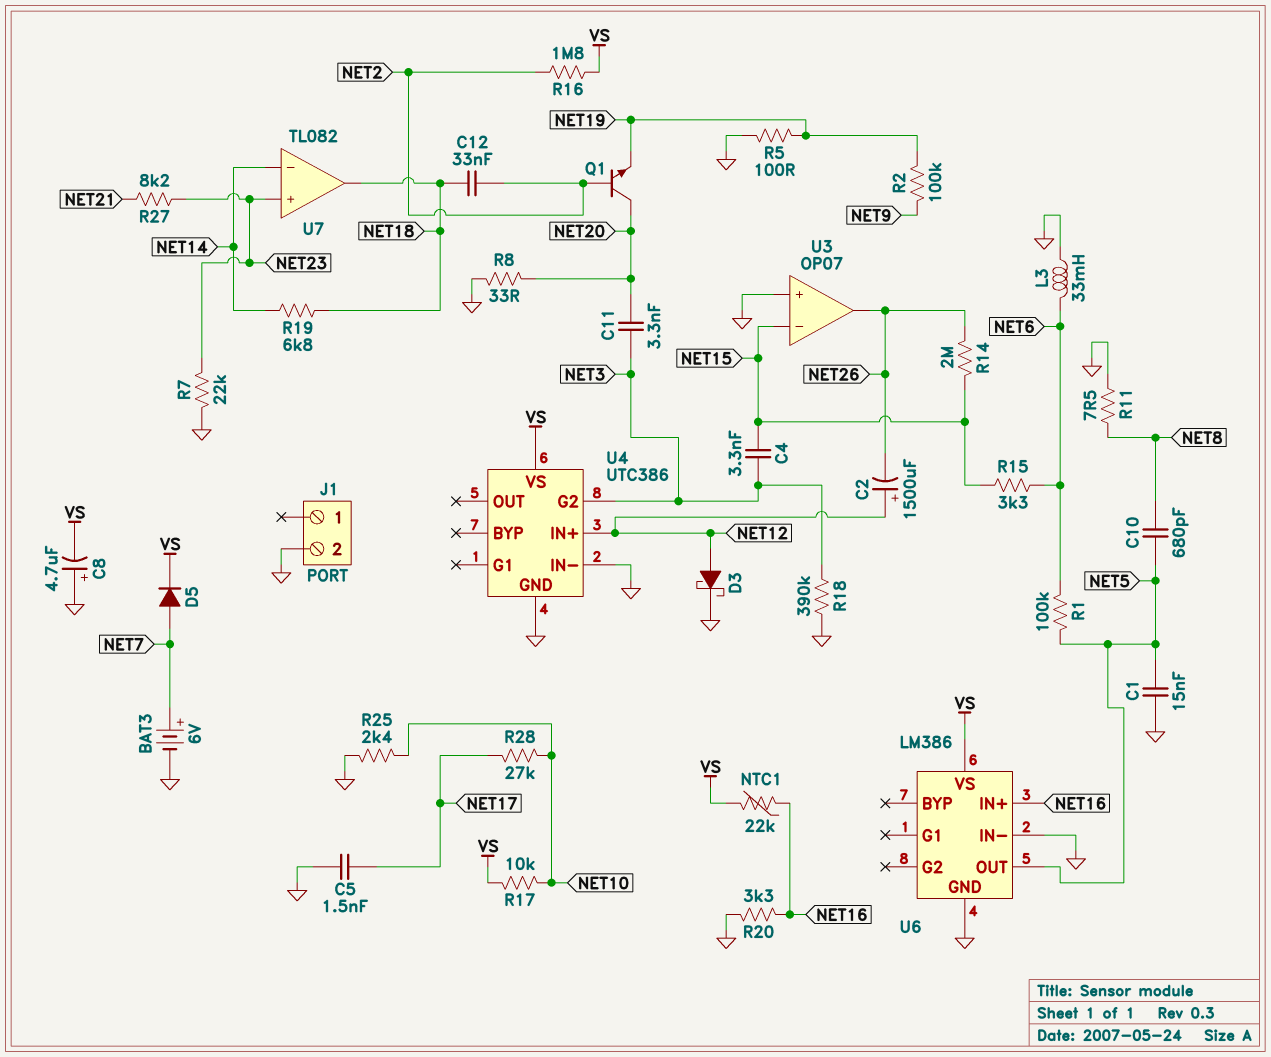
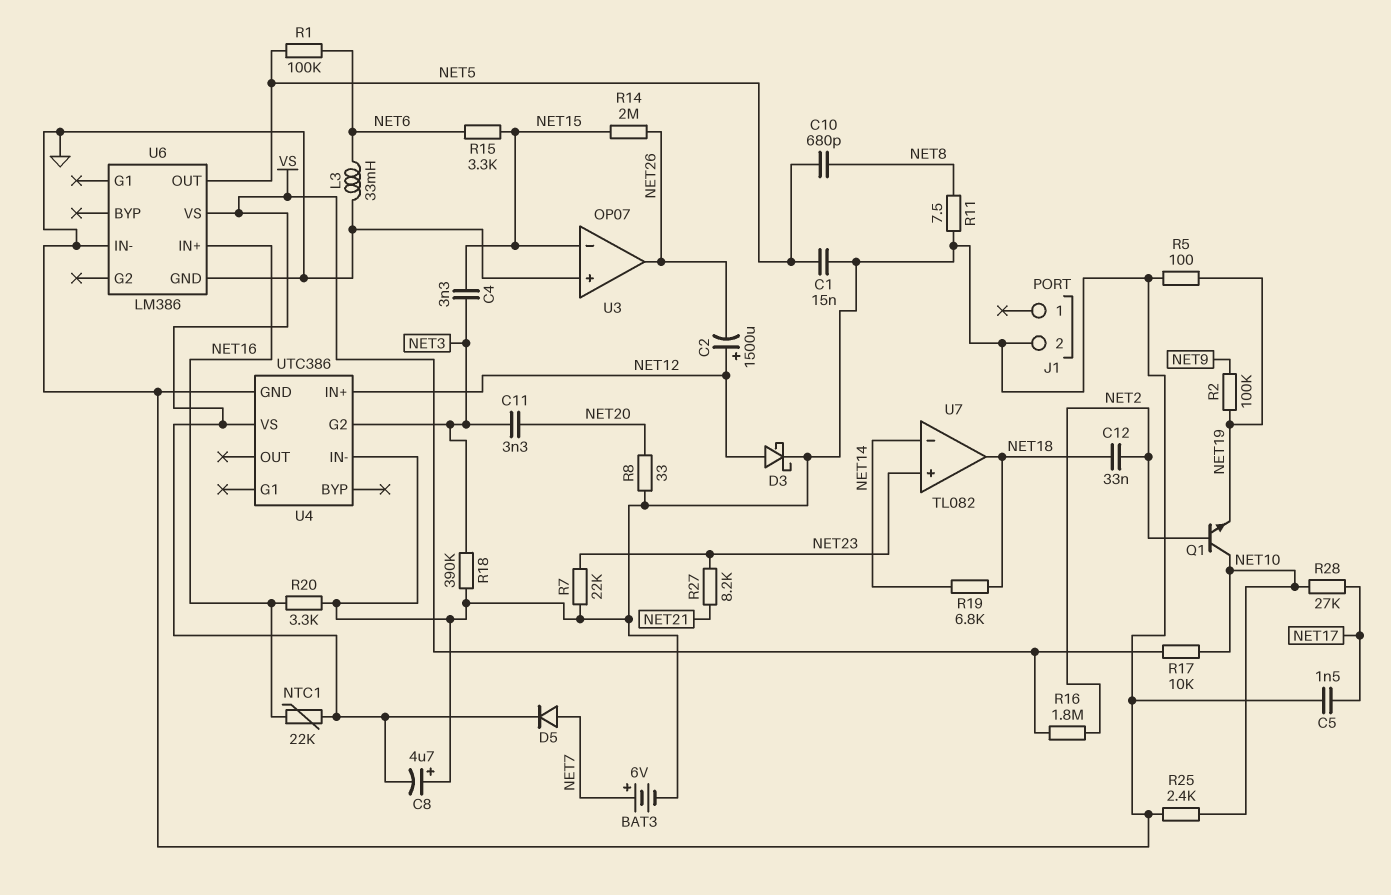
Q1: NPN (B NET2, C NET20, E NET19) -> NPN (B NET2, C NET10, E NET19)

